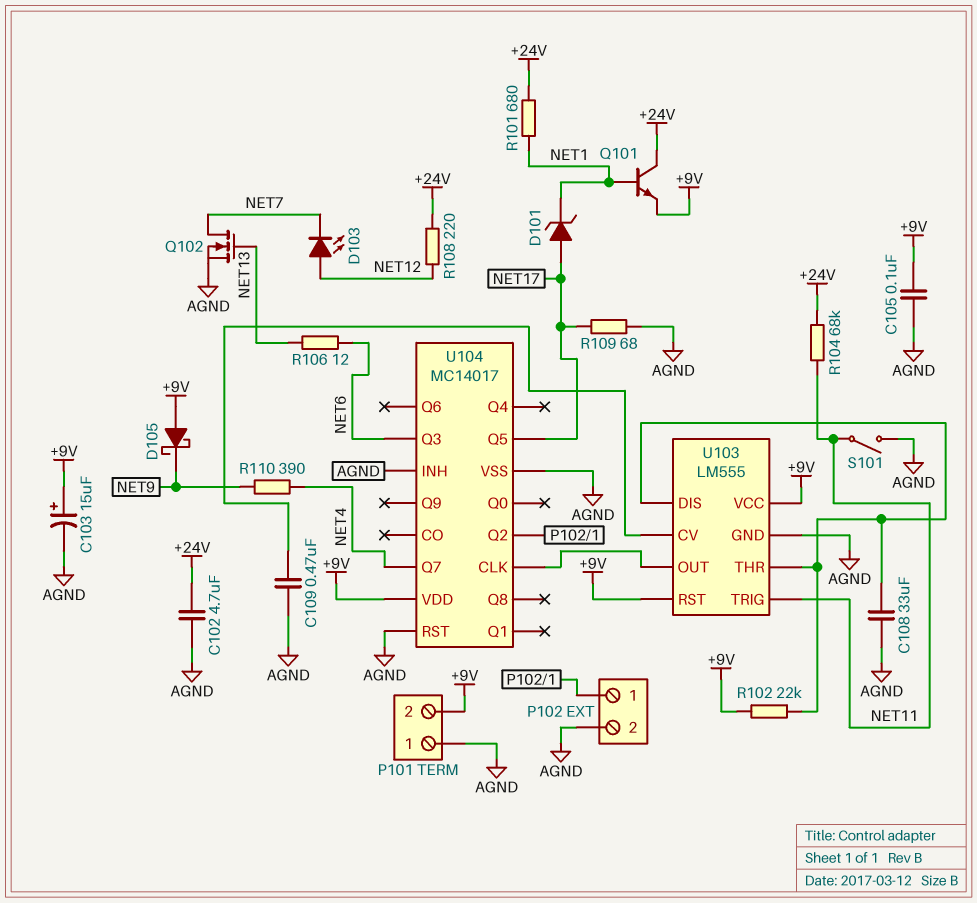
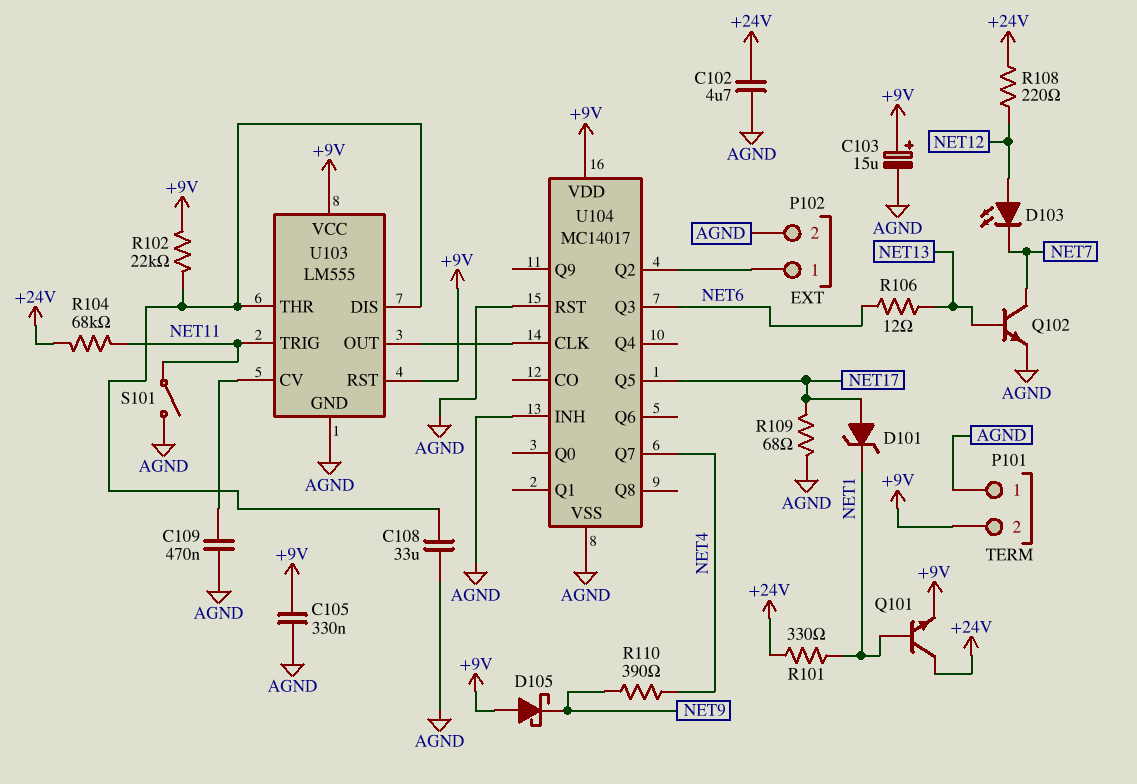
C105: 100nF (+9V, AGND) -> 330nF (+9V, AGND)
Q102: NMOS (G NET13, D NET7, S AGND) -> NPN (B NET13, C NET7, E AGND)
R101: 680 (+24V, NET1) -> 330 (+24V, NET1)

